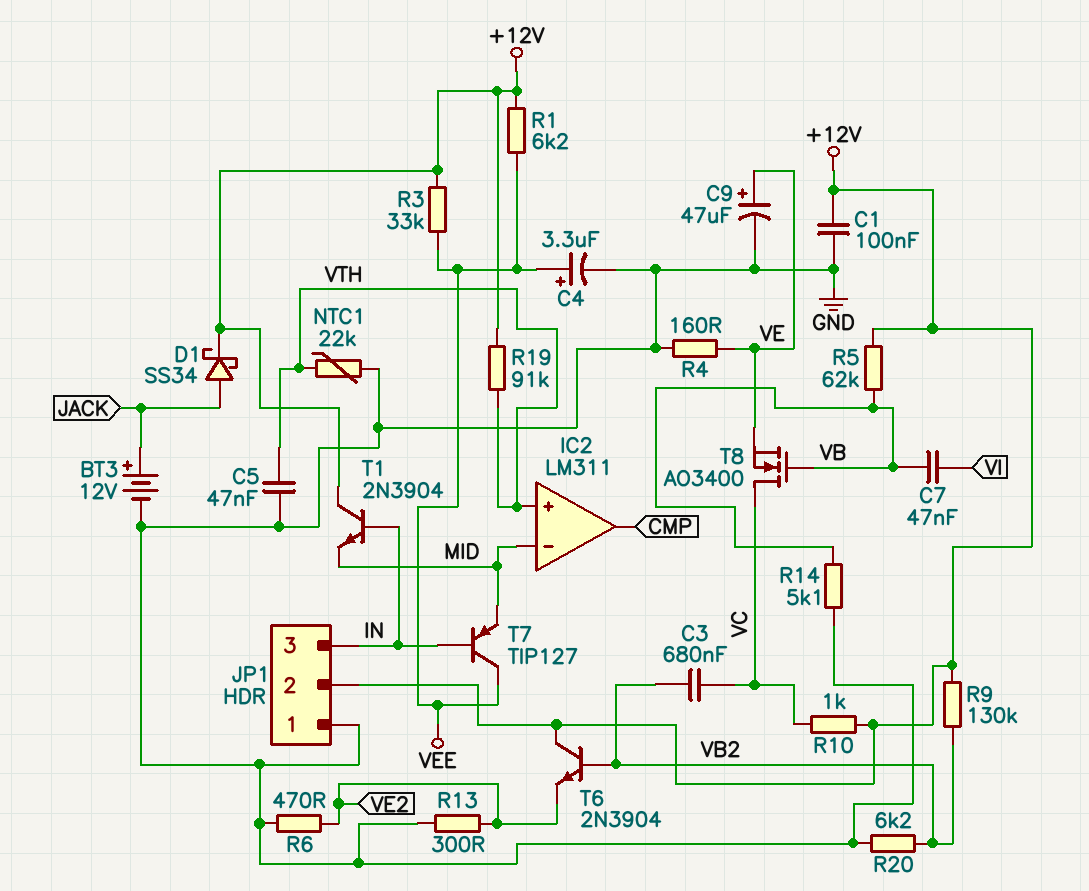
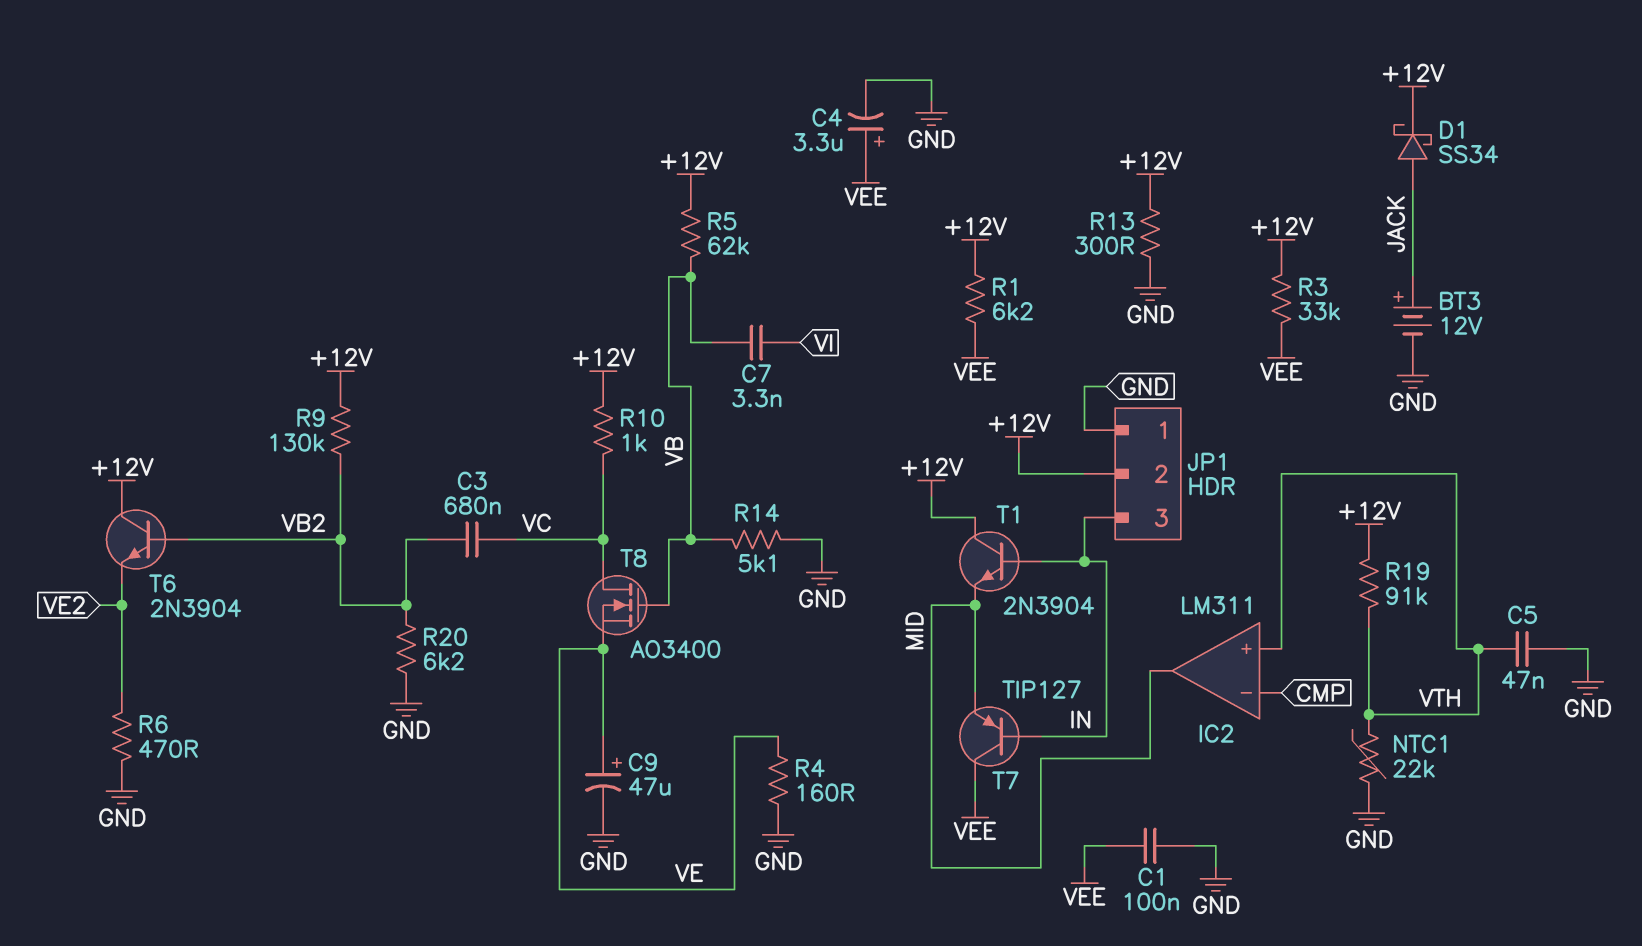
C1: 100nF (+12V, GND) -> 100nF (GND, VEE)
C7: 47nF (VB, VI) -> 3.3nF (VB, VI)
IC2 pin in-: MID -> CMP
IC2 pin out: CMP -> MID
R13: 300 (GND, VE2) -> 300 (+12V, GND)

